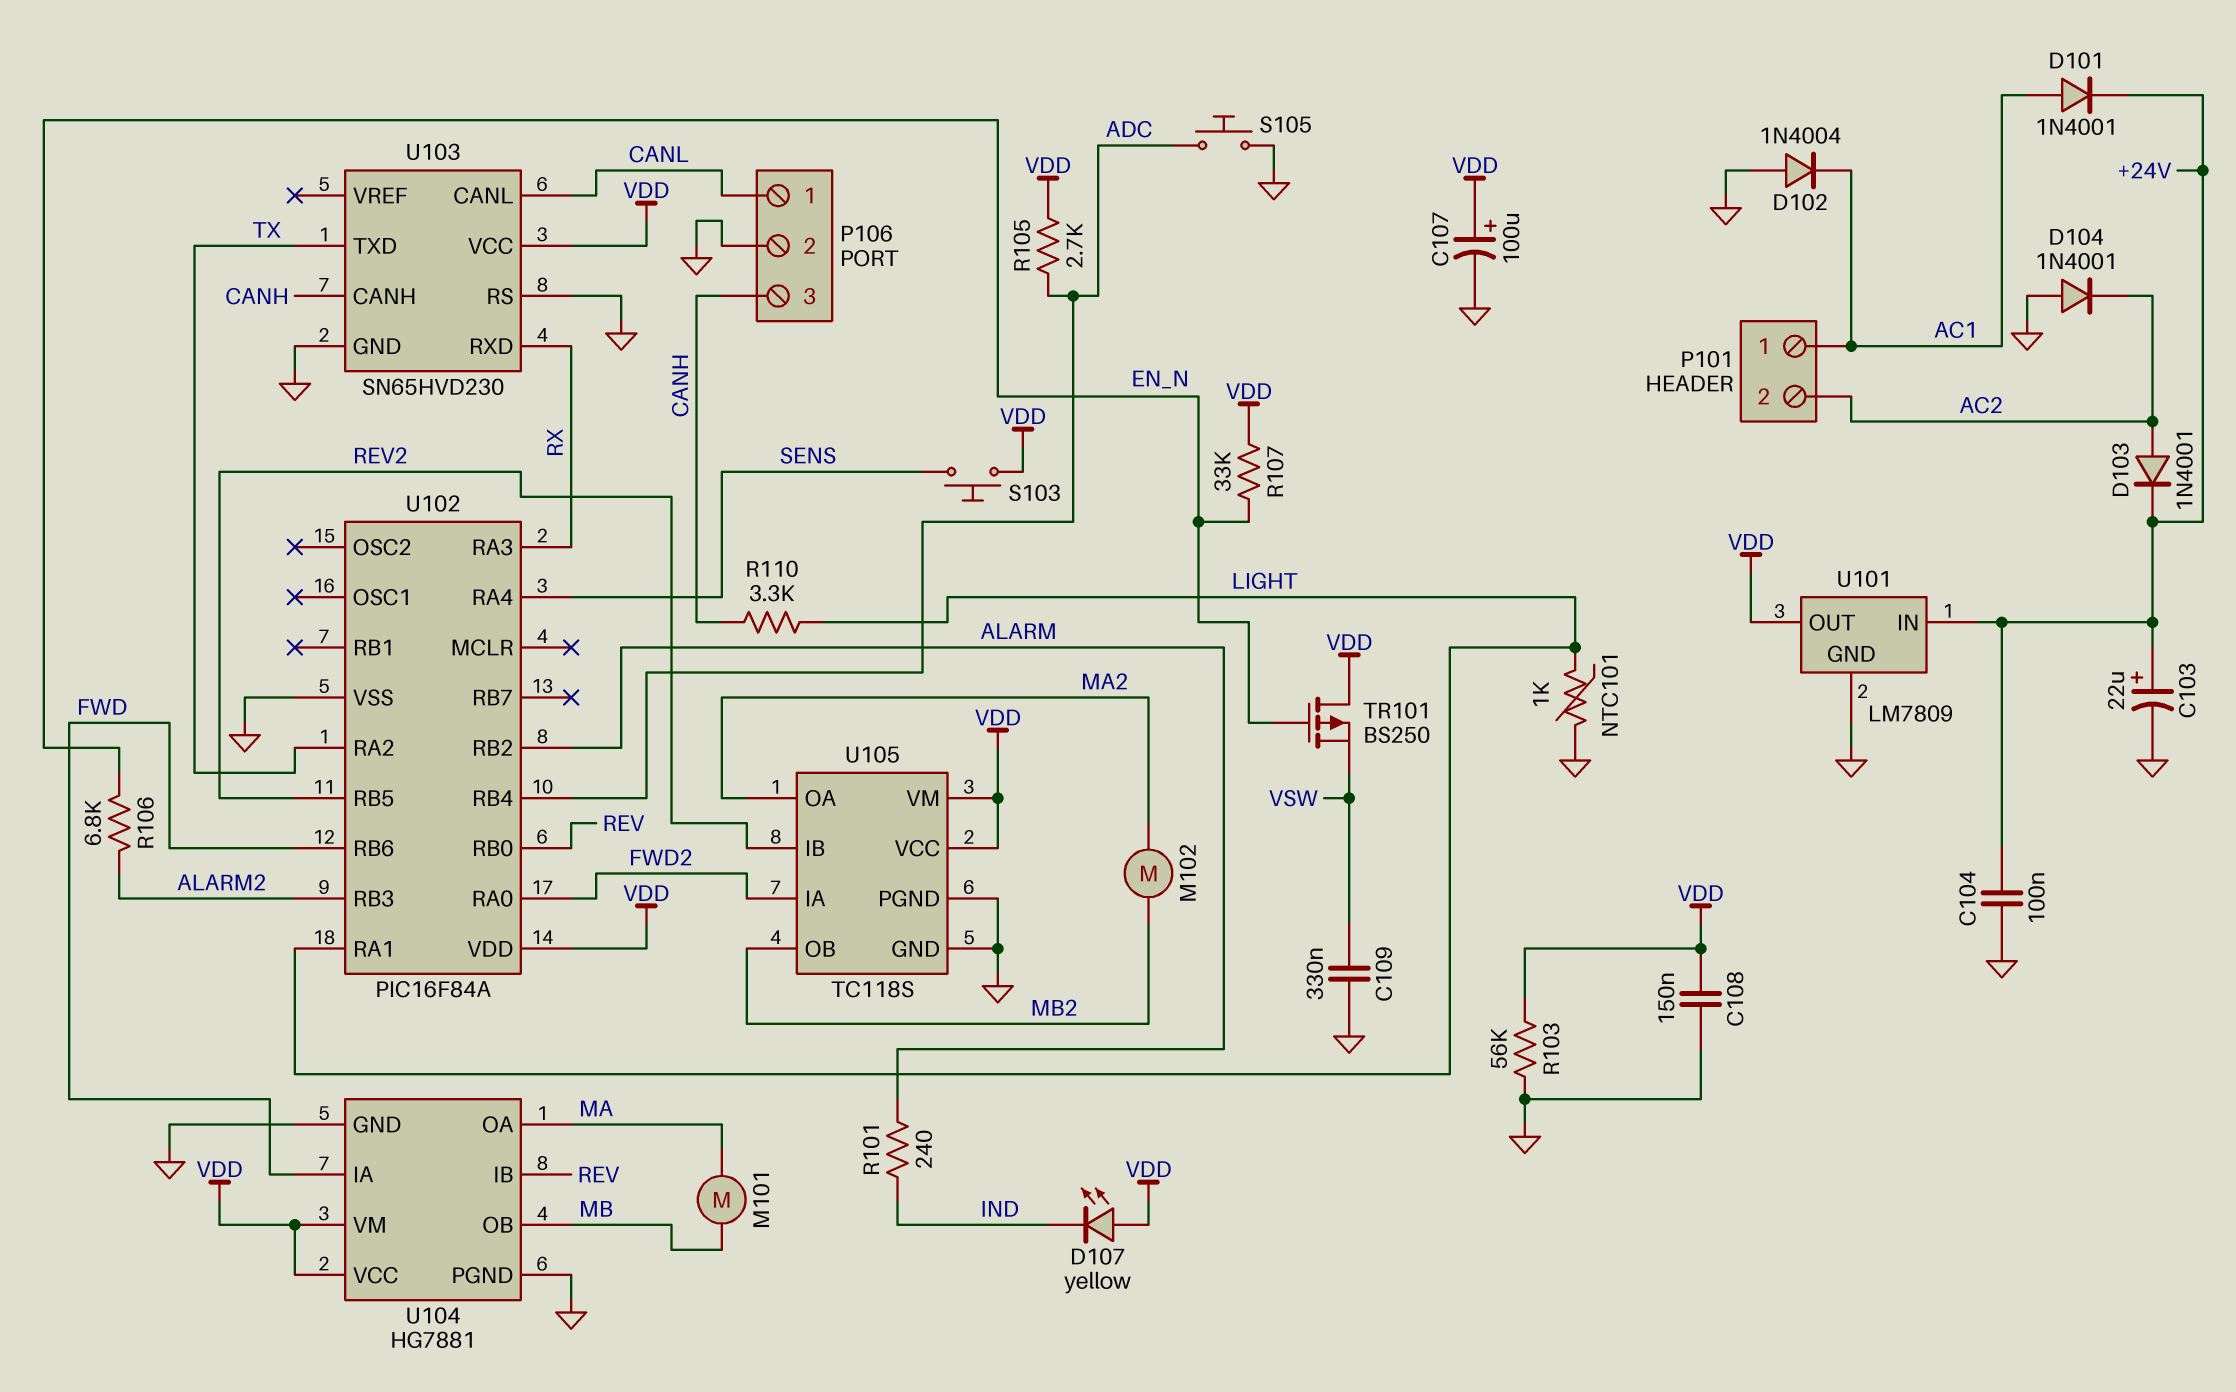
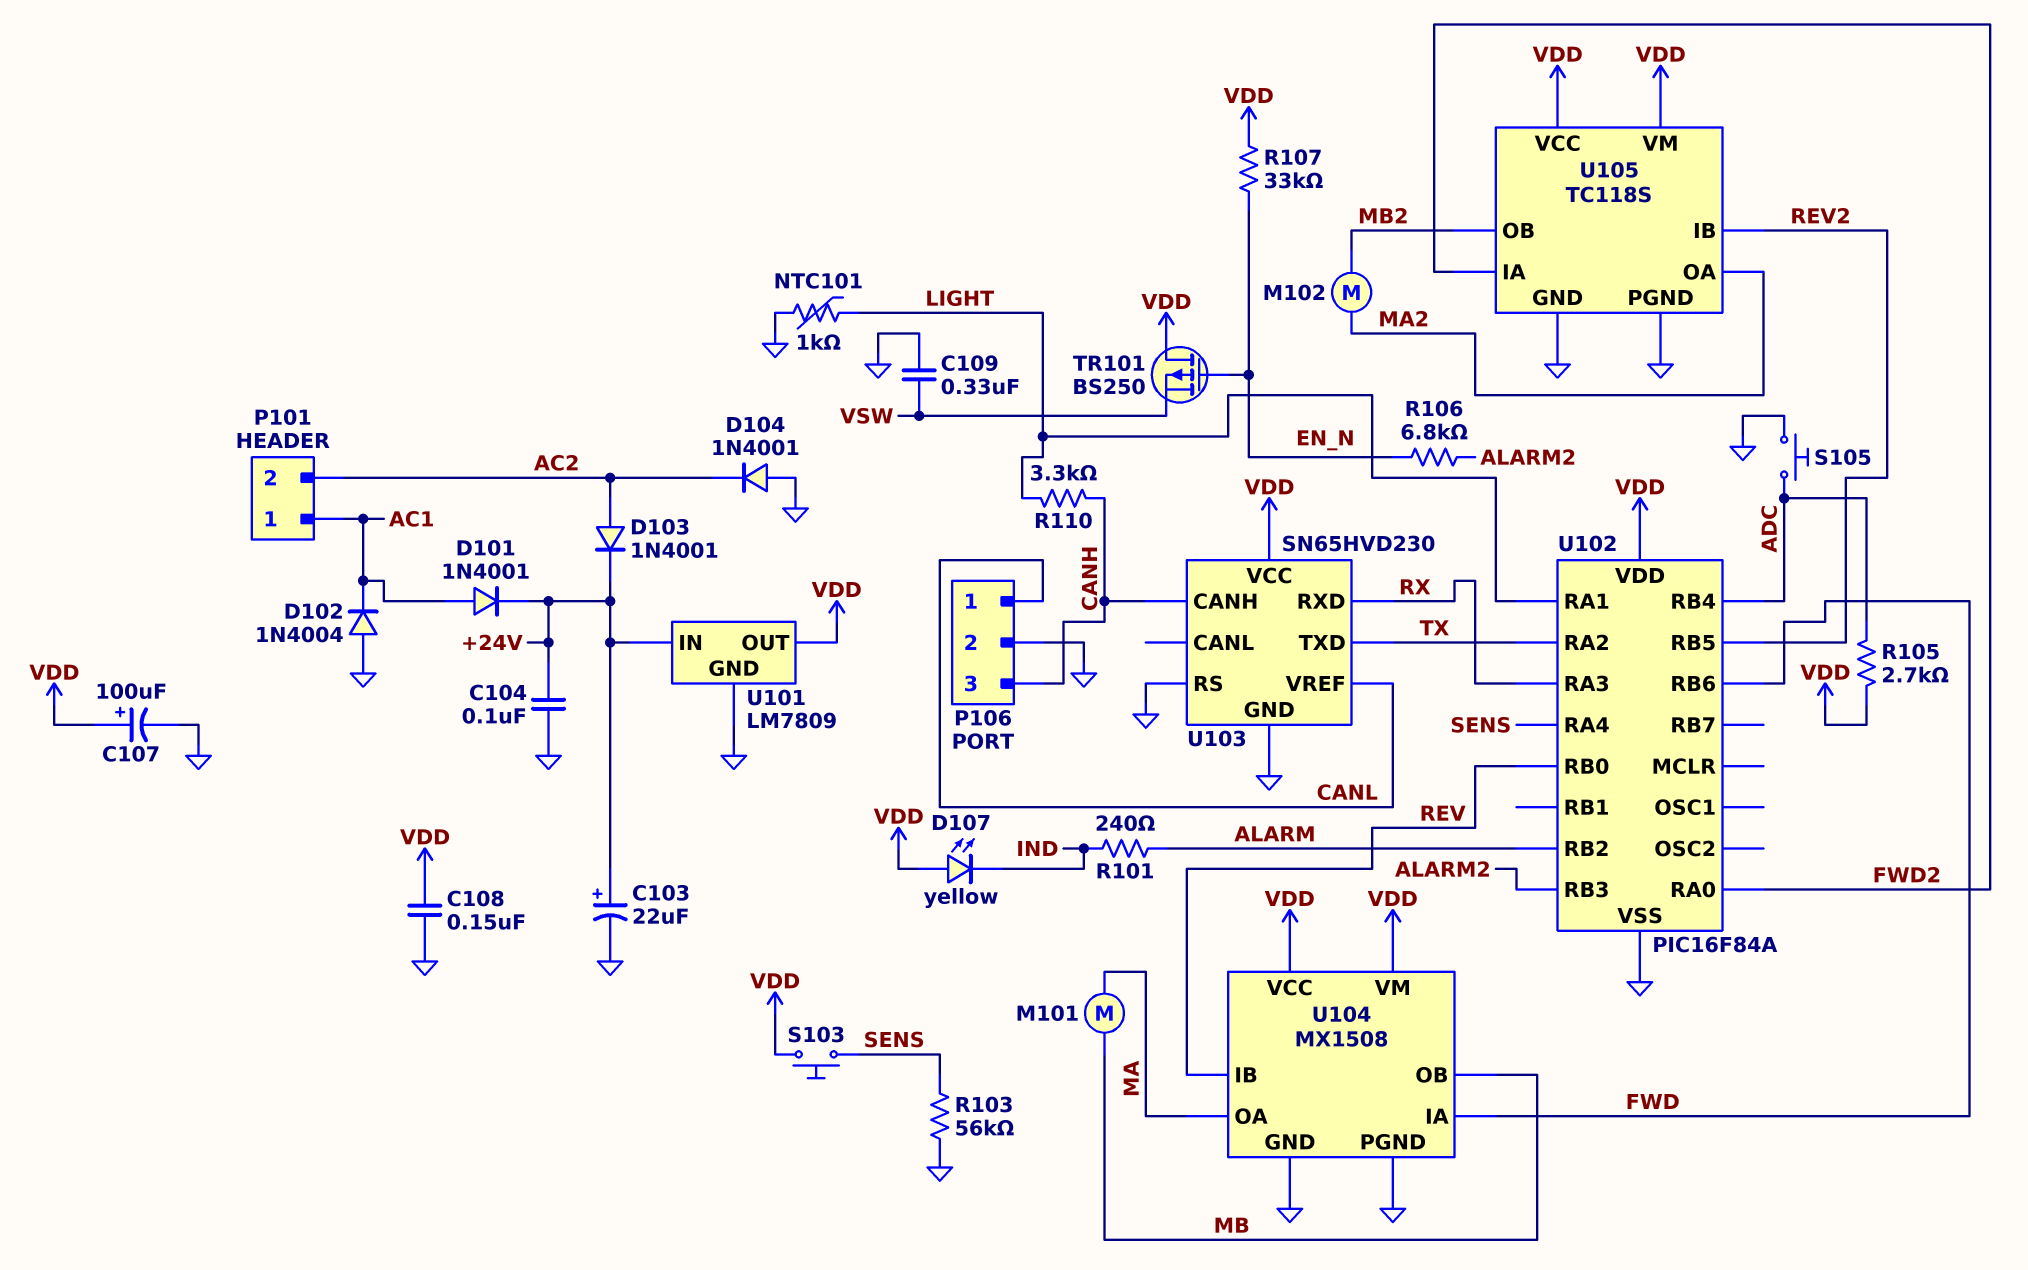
R103: 56k (GND, VDD) -> 56k (GND, SENS)
U103 pin CANL: CANL -> none
U103 pin VREF: none -> CANL
U104: HG7881 -> MX1508

